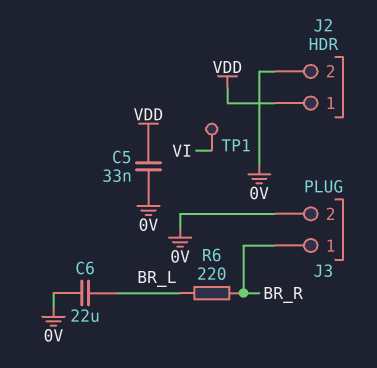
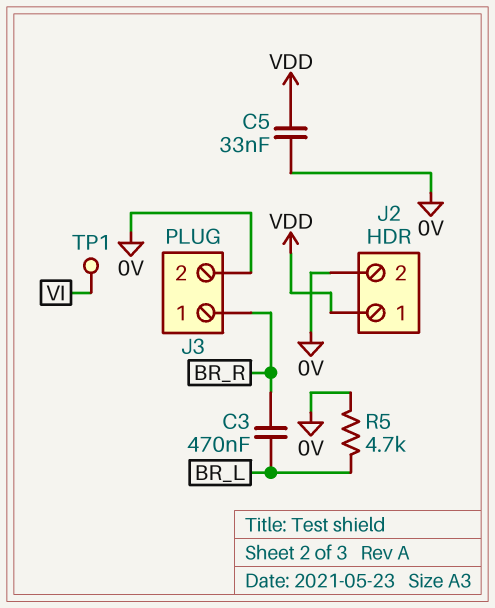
C3: none -> 470nF (BR_L, BR_R)
C6: 22uF (0V, BR_L) -> none
R5: none -> 4.7k (0V, BR_L)
R6: 220 (BR_L, BR_R) -> none

